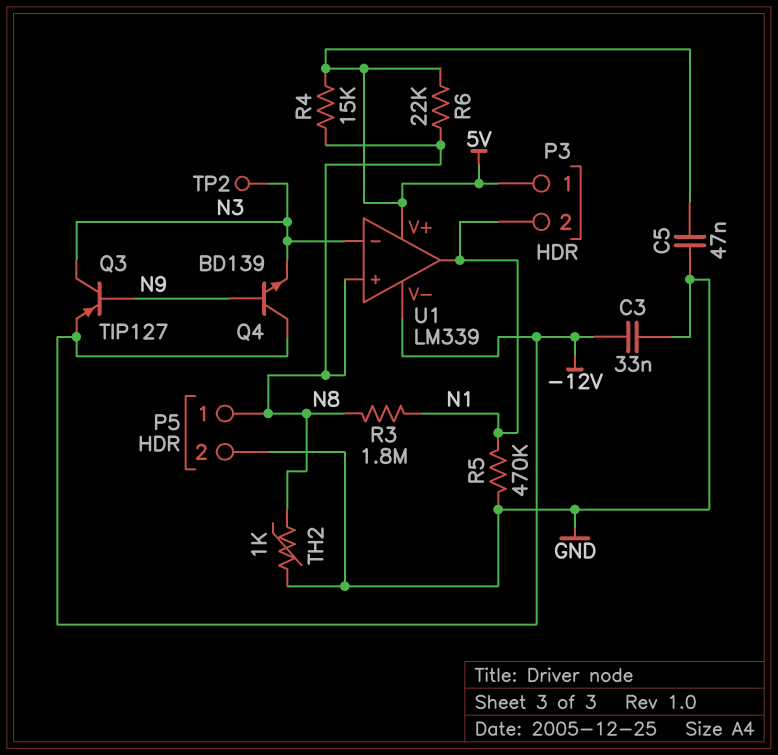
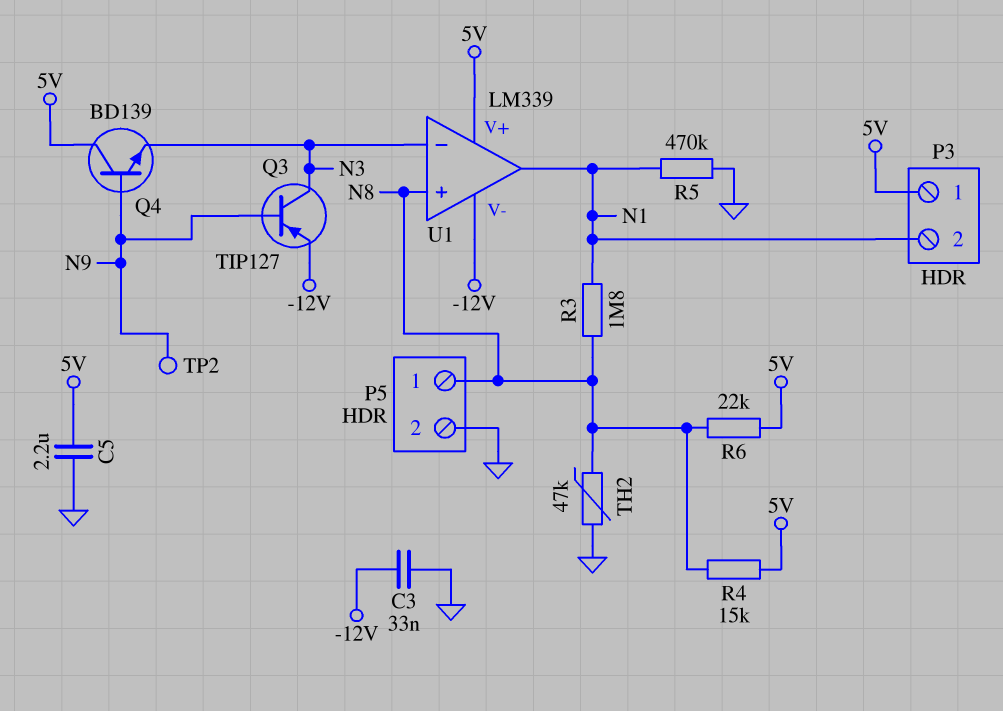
C5: 47nF (5V, GND) -> 2.2uF (5V, GND)
Q4: NPN BD139 (B N9, C -12V, E N3) -> NPN BD139 (B N9, C 5V, E N3)
TH2: 1k (GND, N8) -> 47k (GND, N8)
TP2: test point (N3) -> test point (N9)

